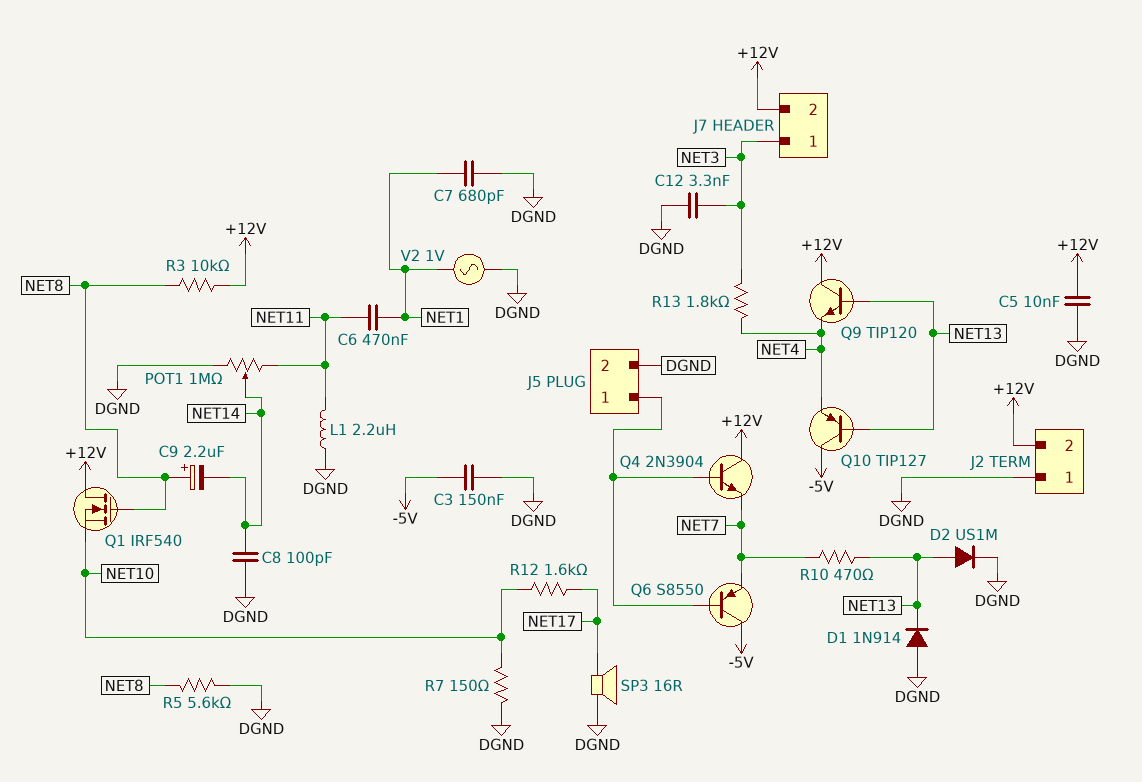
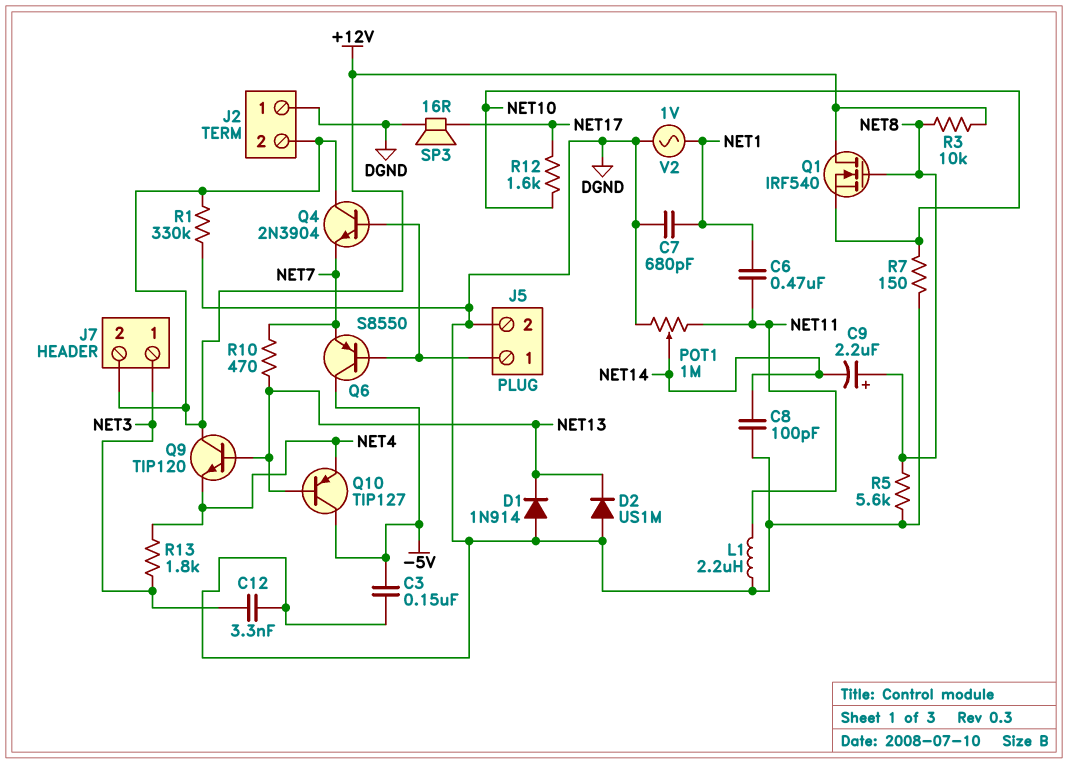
C5: 10nF (+12V, DGND) -> none
D2: diode US1M (A NET13, K DGND) -> diode US1M (A DGND, K NET13)
R1: none -> 330k (+12V, DGND)

